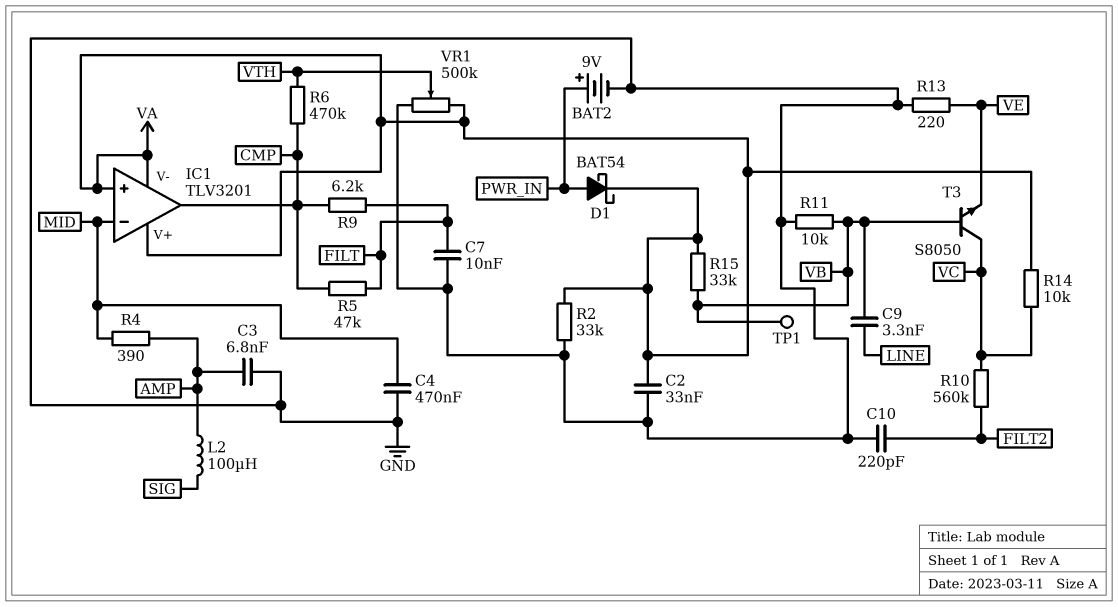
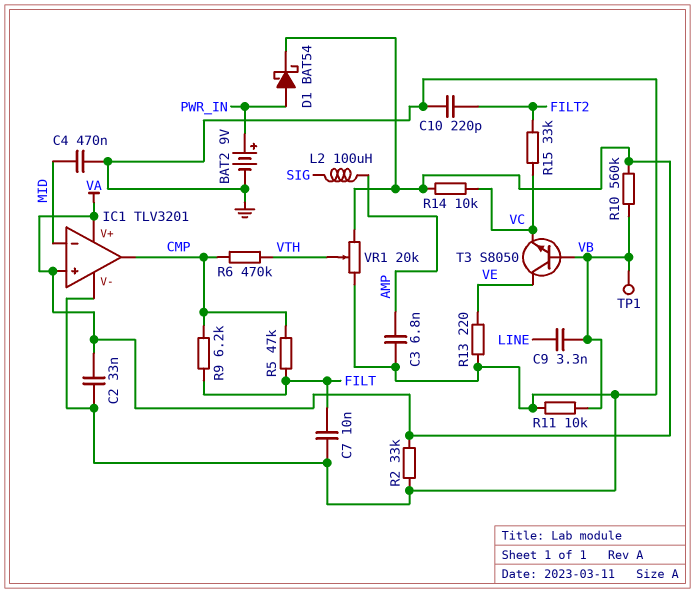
IC1 pin V-: VA -> GND
R4: 390 (AMP, MID) -> none
R10: 560k (FILT2, VC) -> 560k (VA, VB)
R15: 33k (VA, VB) -> 33k (FILT2, VC)
T3: NPN S8050 (B VB, C VC, E VE) -> NPN S8050 (B VB, C VE, E VC)
VR1: 500k (GND, VA, wiper VTH) -> 20k (GND, VA, wiper VTH)

